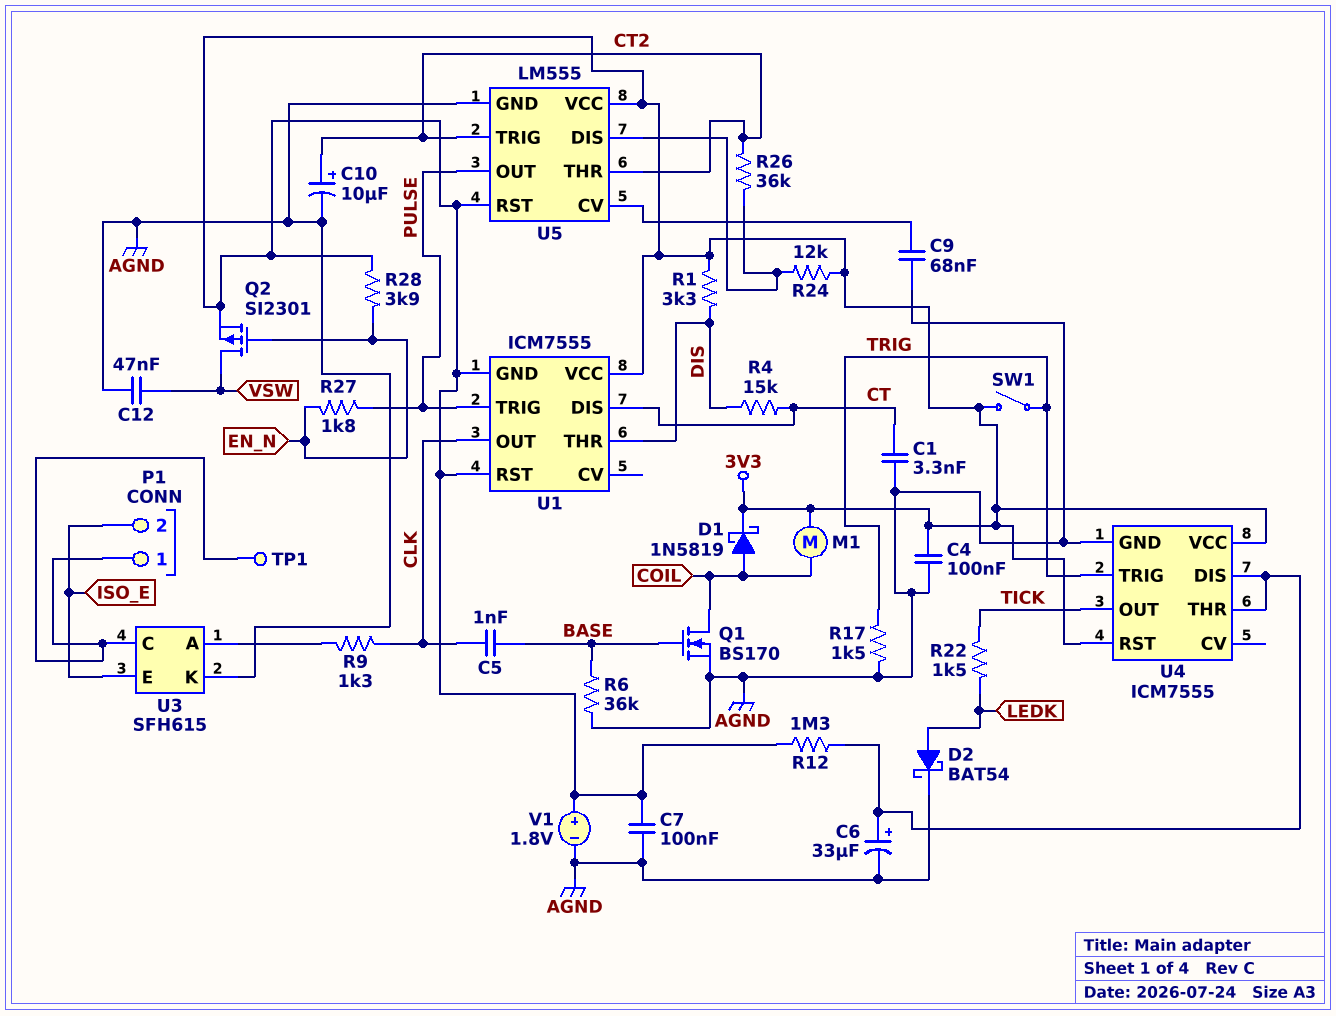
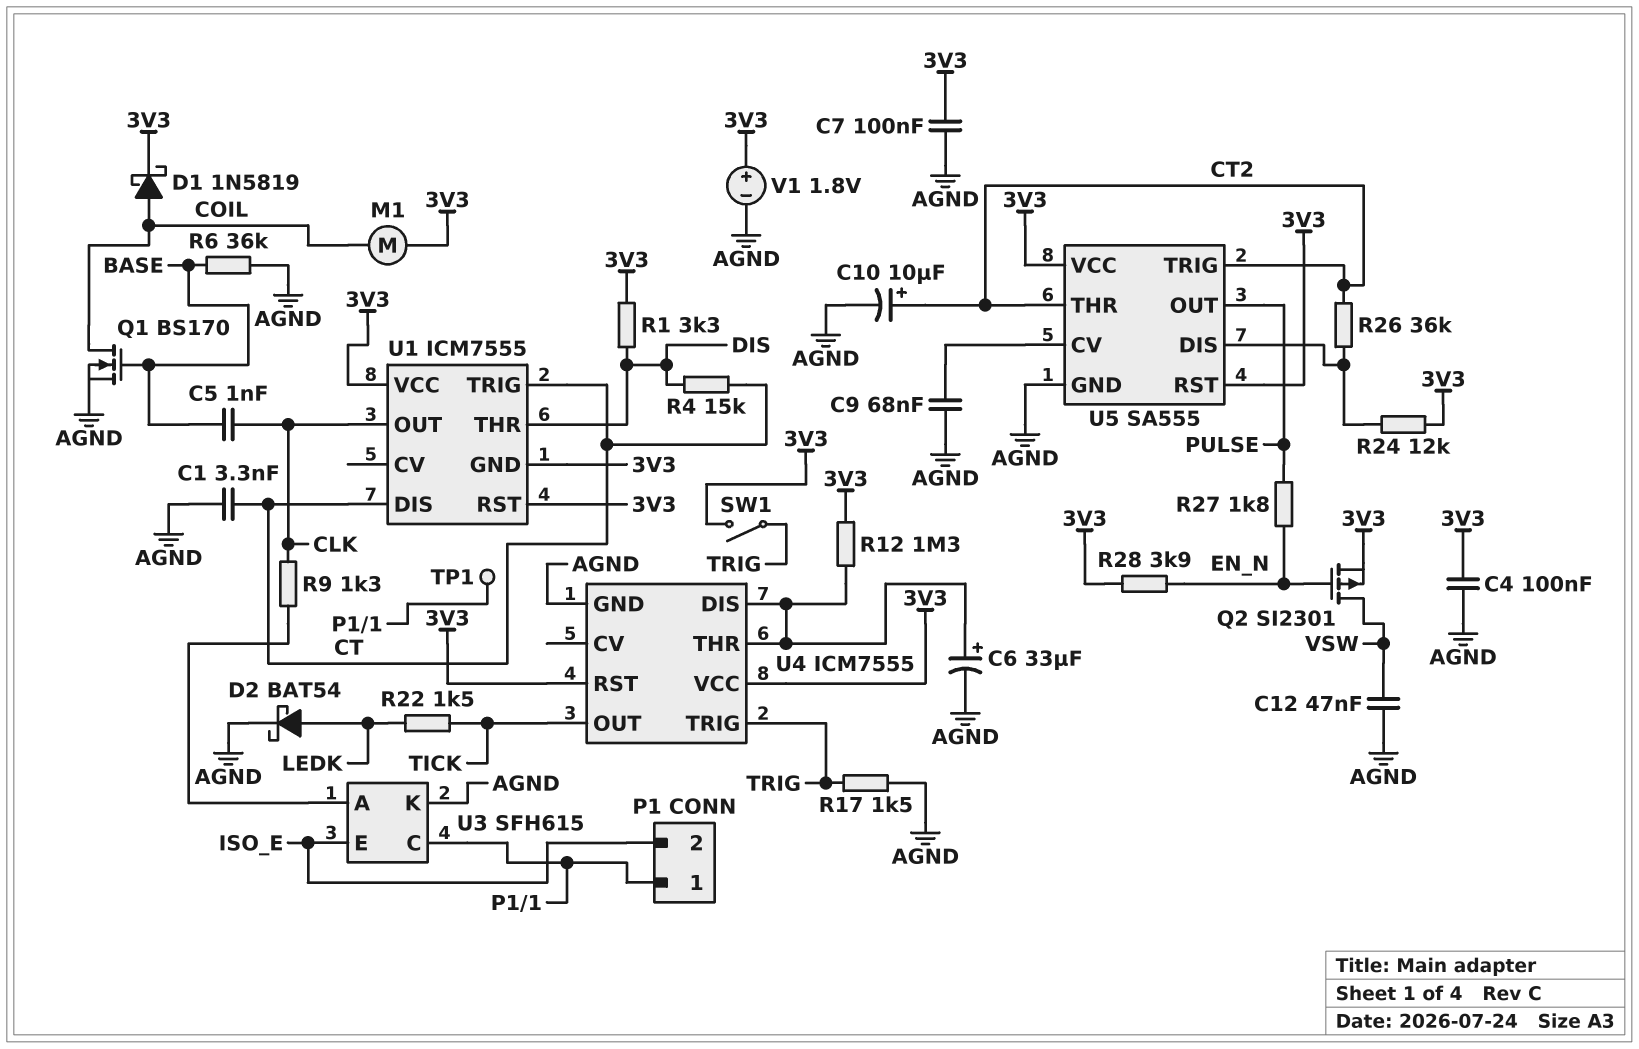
U1 pin TRIG: PULSE -> CT
U5: LM555 -> SA555

